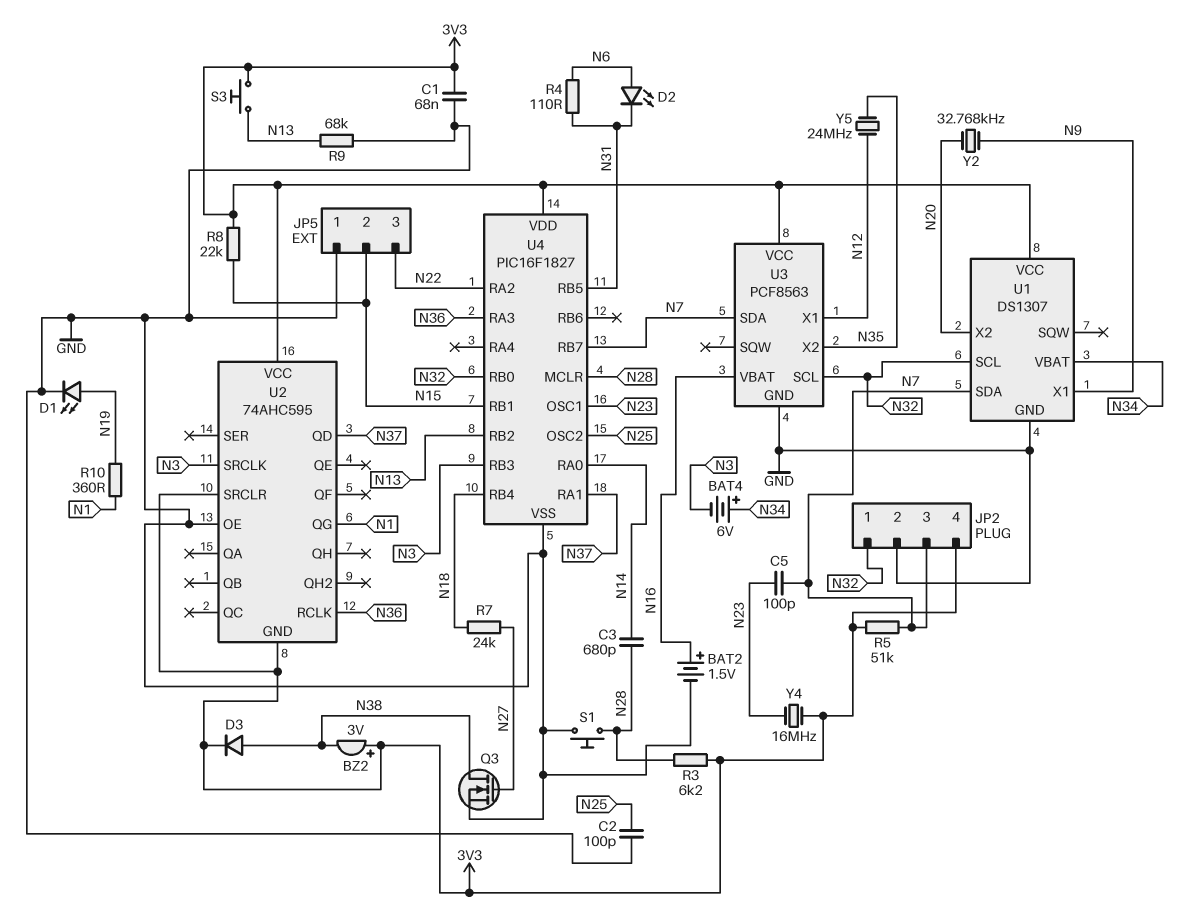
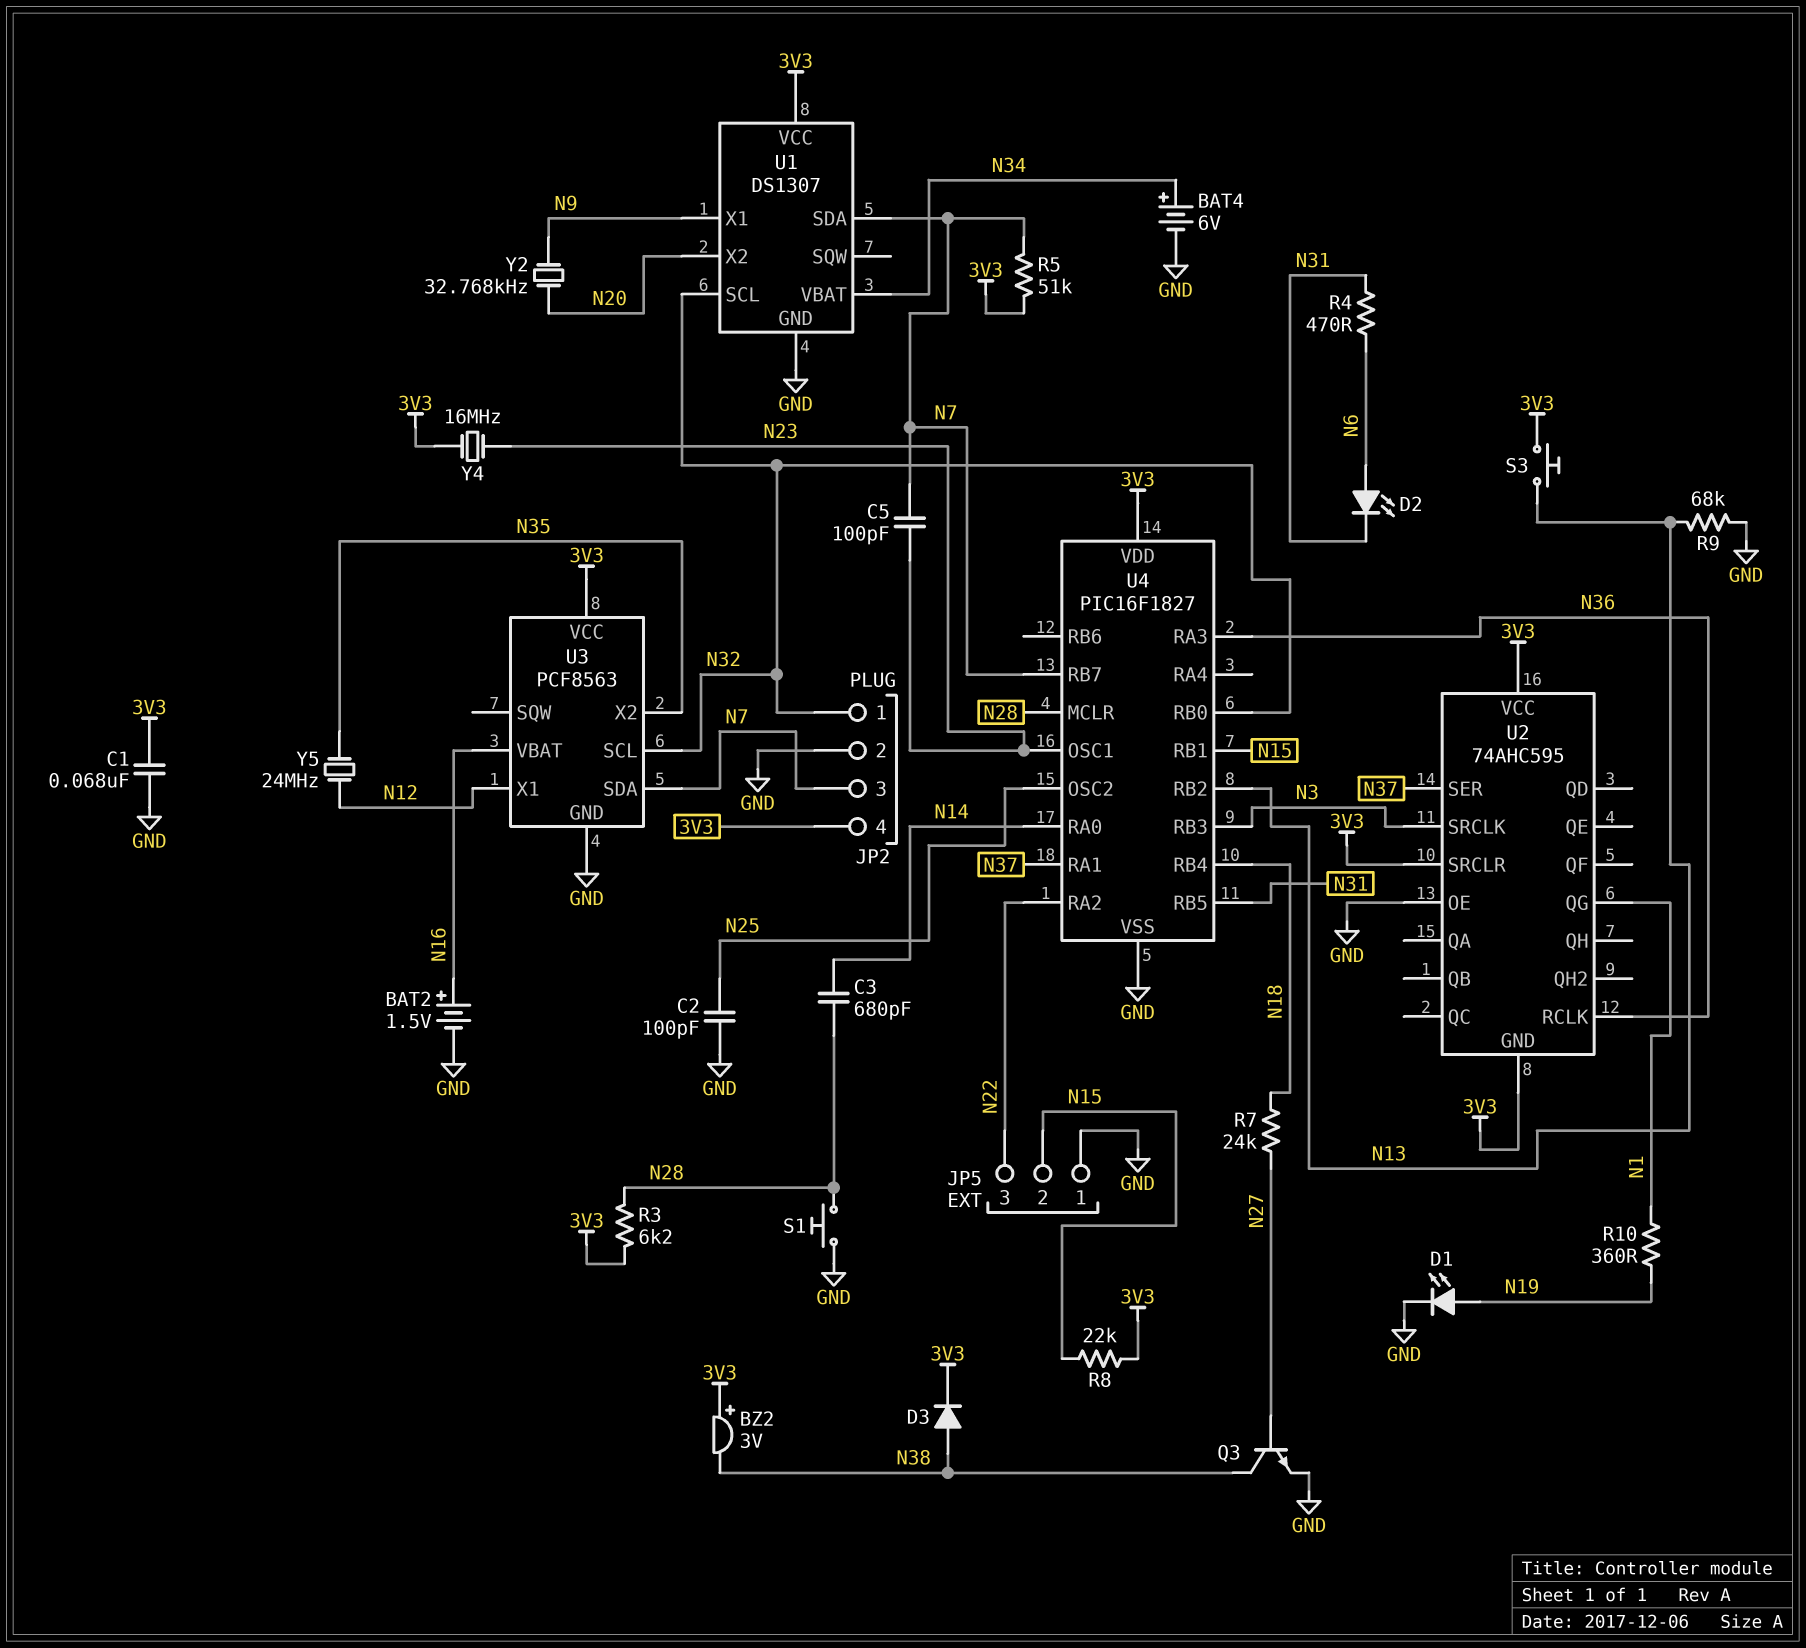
BAT4: 6V (plus N34, minus N3) -> 6V (plus N34, minus GND)
Q3: NMOS (G N27, D N38, S GND) -> NPN (B N27, C N38, E GND)
R4: 110 (N6, N31) -> 470 (N6, N31)
U2 pin QD: N37 -> none
U2 pin SER: none -> N37

